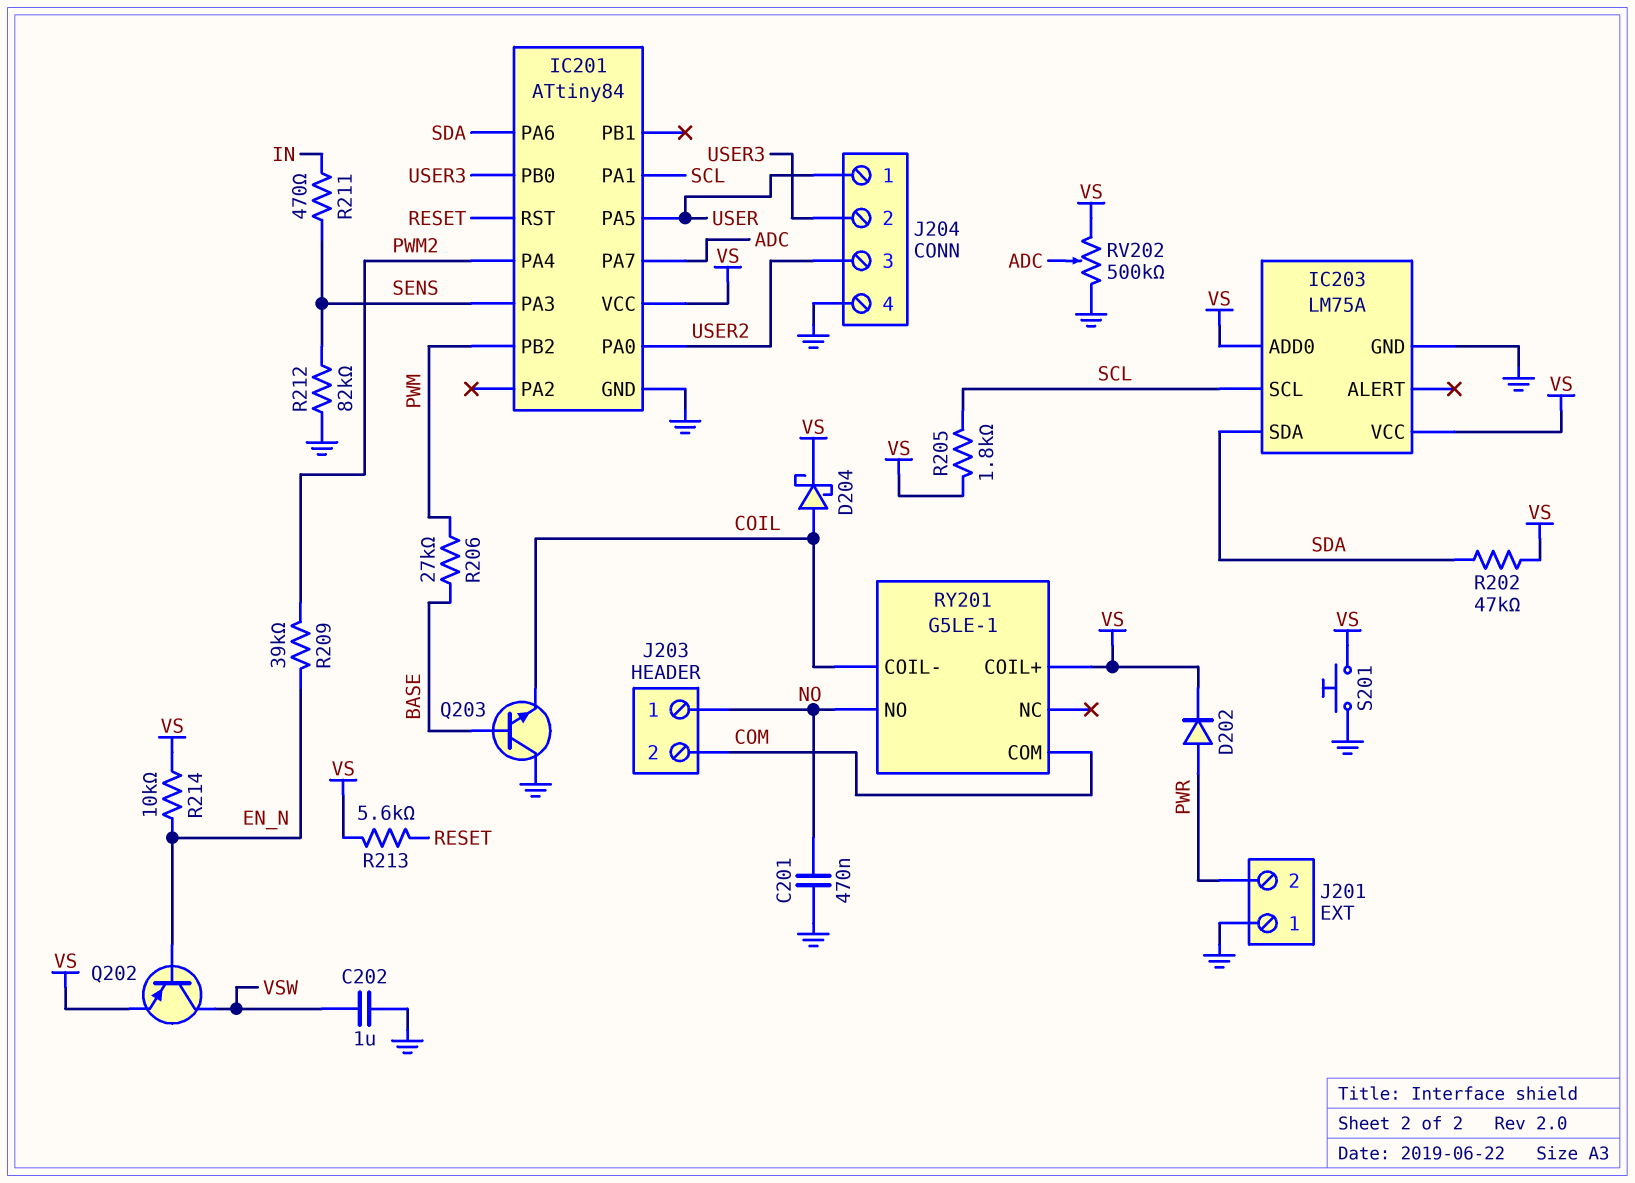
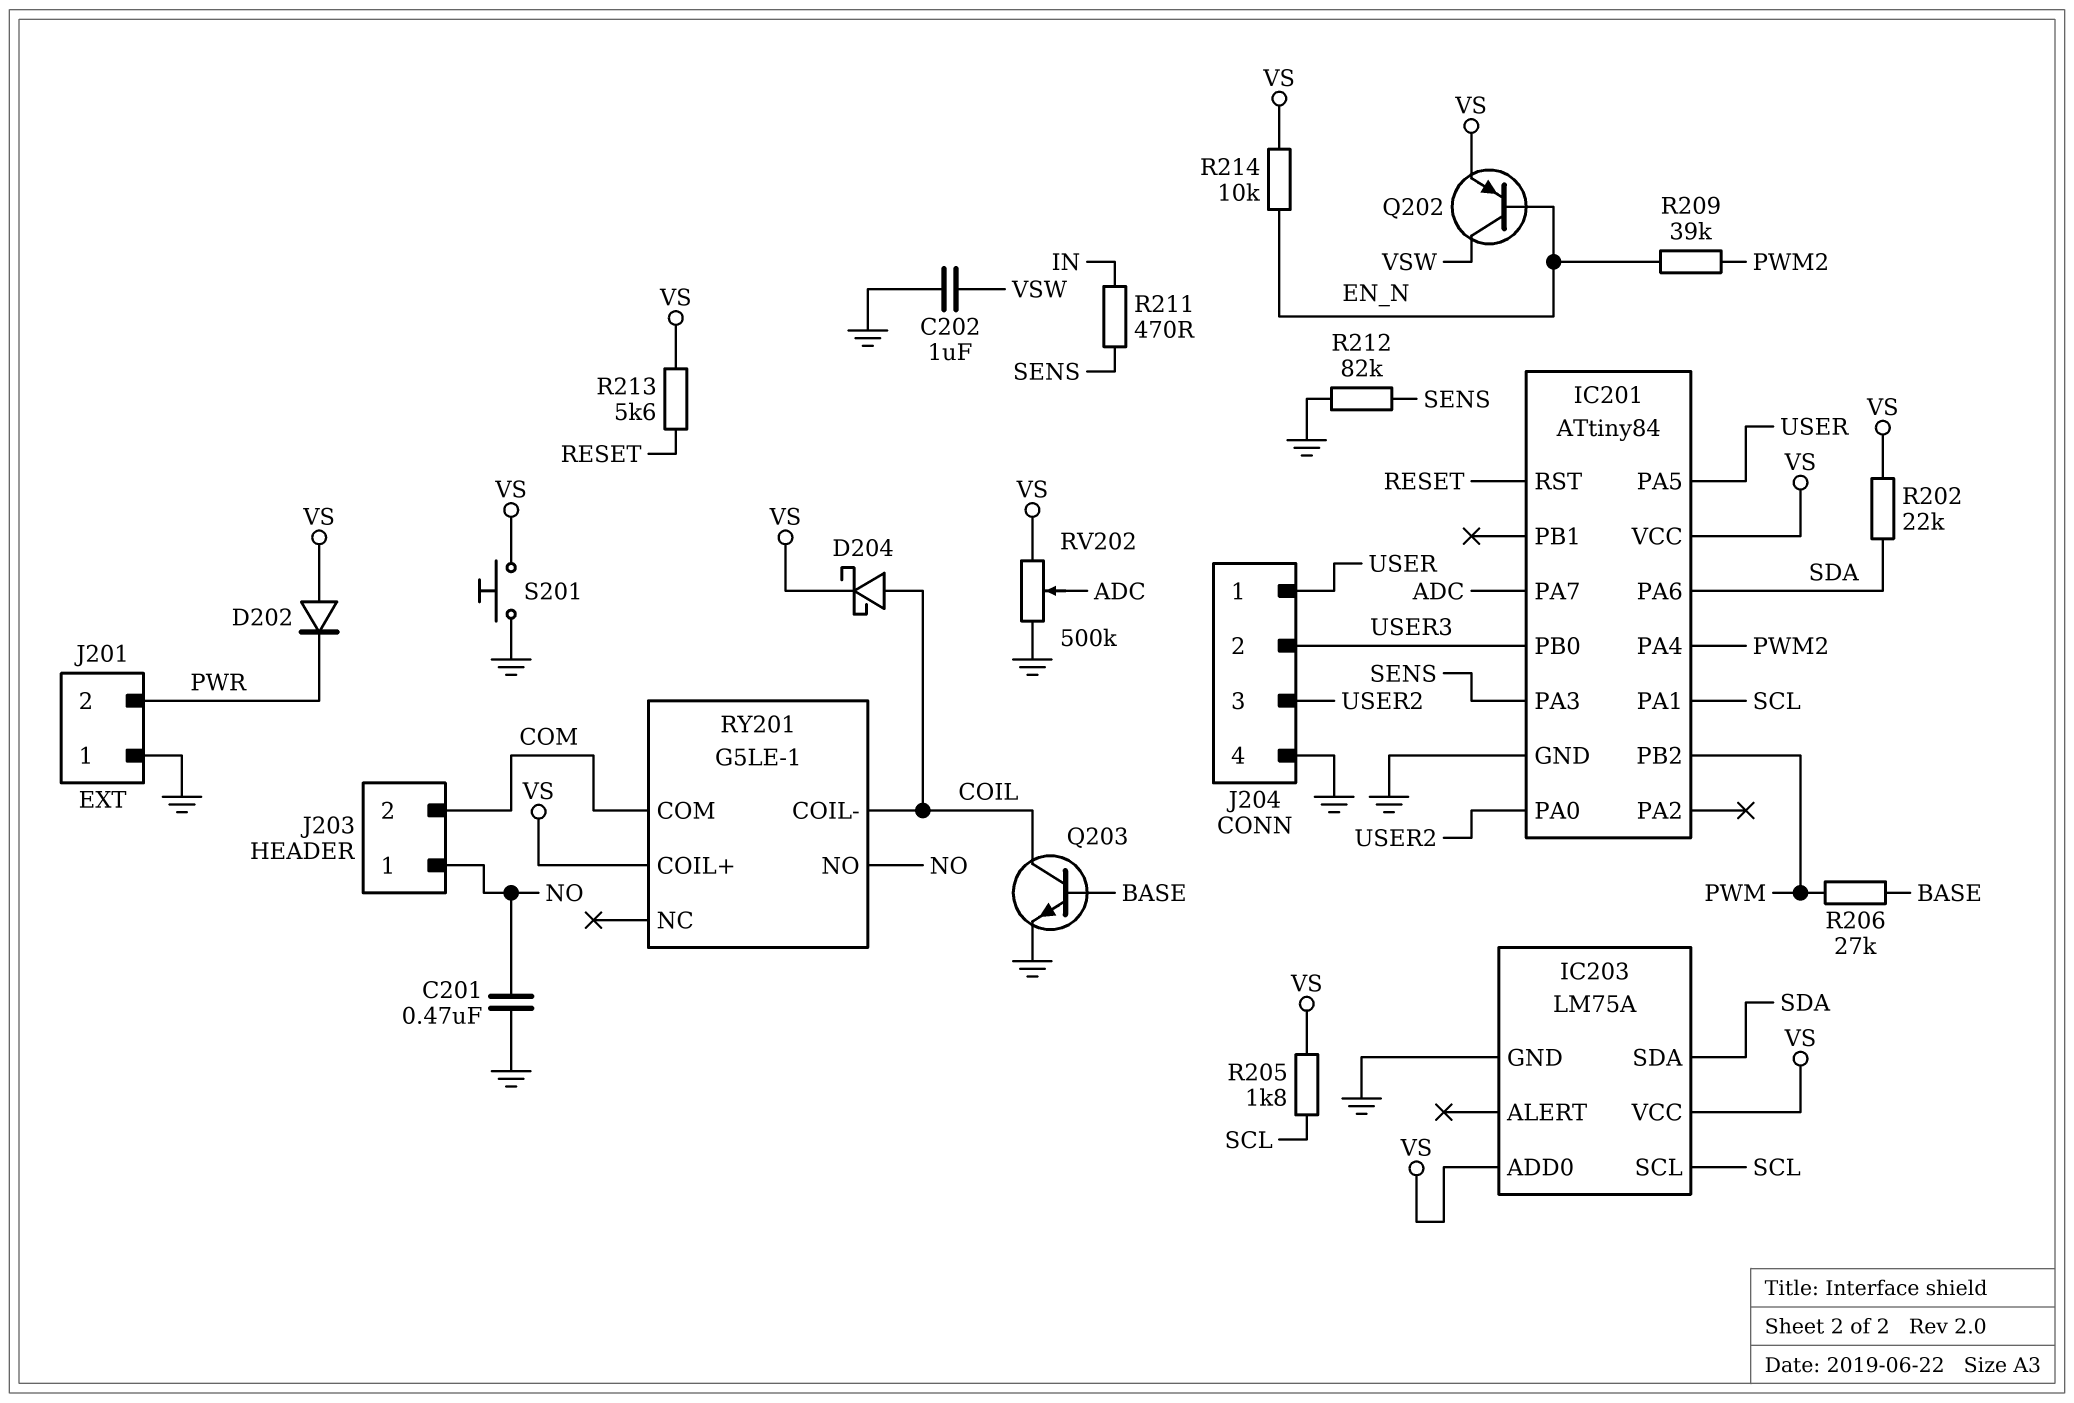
D202: diode (A PWR, K VS) -> diode (A VS, K PWR)
Q203: NPN (B BASE, C GND, E COIL) -> NPN (B BASE, C COIL, E GND)
R202: 47k (SDA, VS) -> 22k (SDA, VS)

